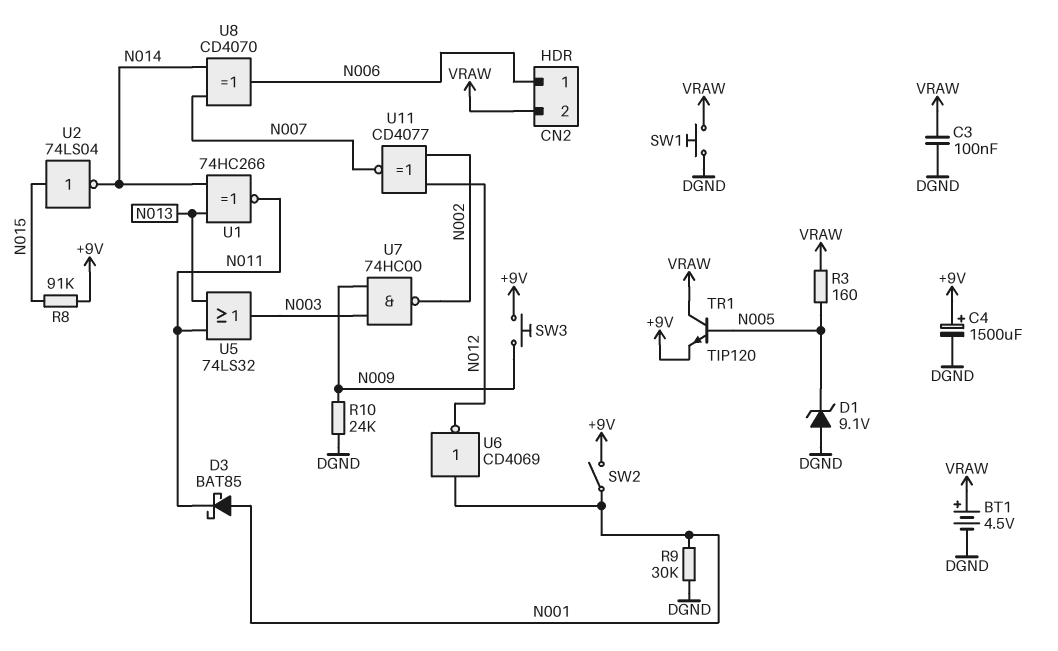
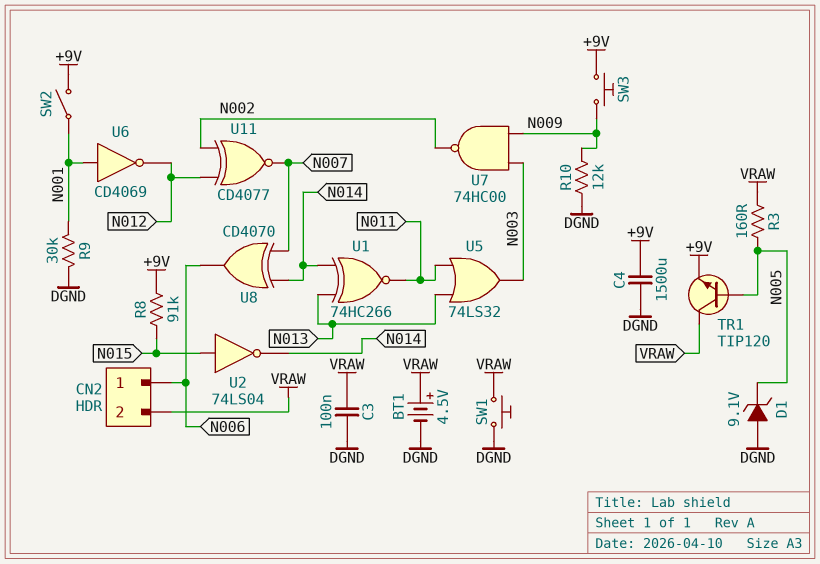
C4: 1500uF (plus +9V, minus DGND) -> 1500uF (+9V, DGND)
D3: schottky BAT85 (A N001, K N011) -> none
R10: 24k (DGND, N009) -> 12k (DGND, N009)

